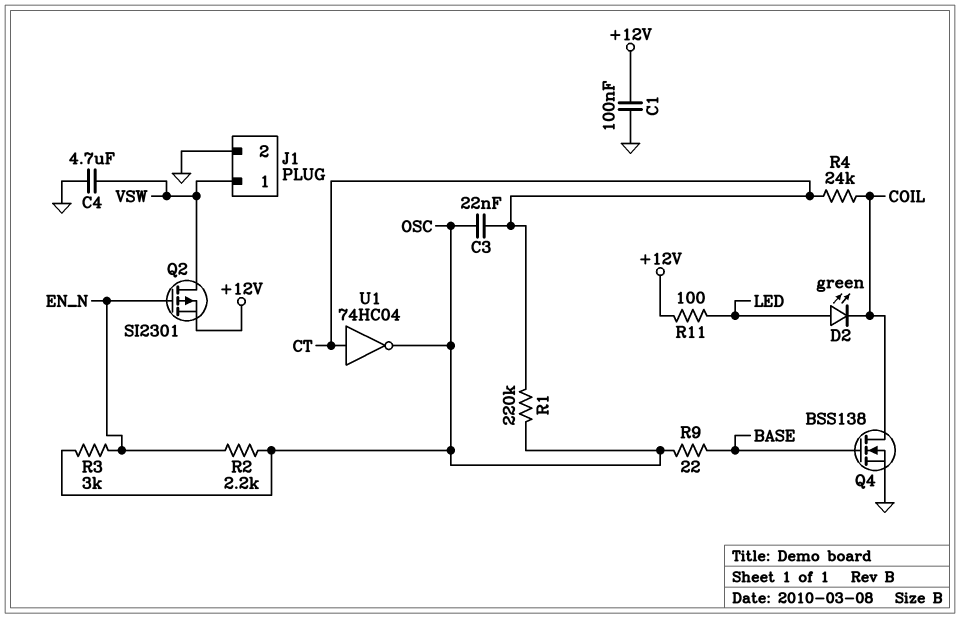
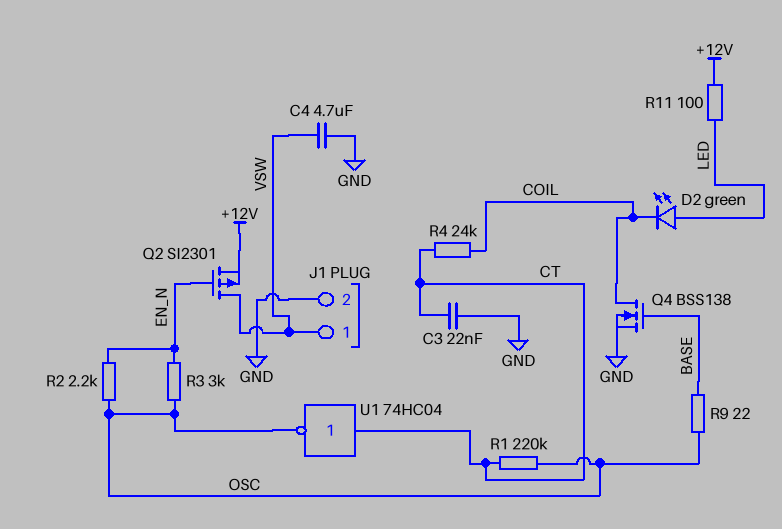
C1: 100nF (+12V, GND) -> none
C3: 22nF (CT, OSC) -> 22nF (CT, GND)

